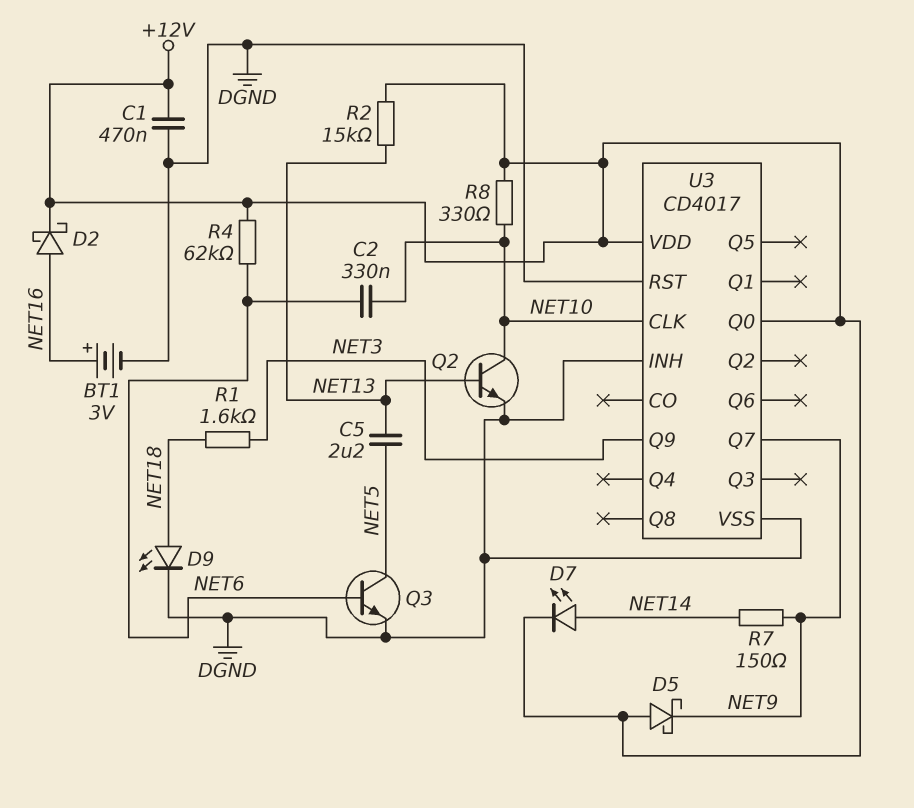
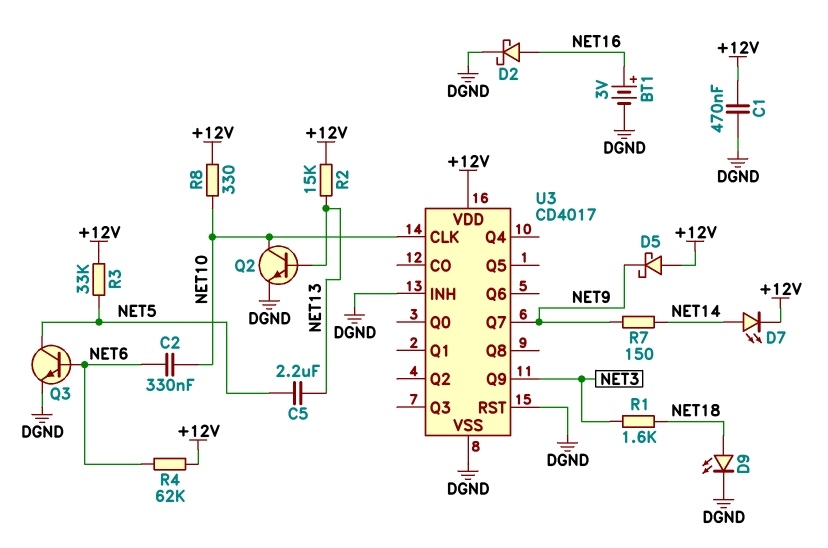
D2: schottky (A NET16, K +12V) -> schottky (A NET16, K DGND)
R3: none -> 33k (+12V, NET5)
U3 pin Q0: +12V -> none

